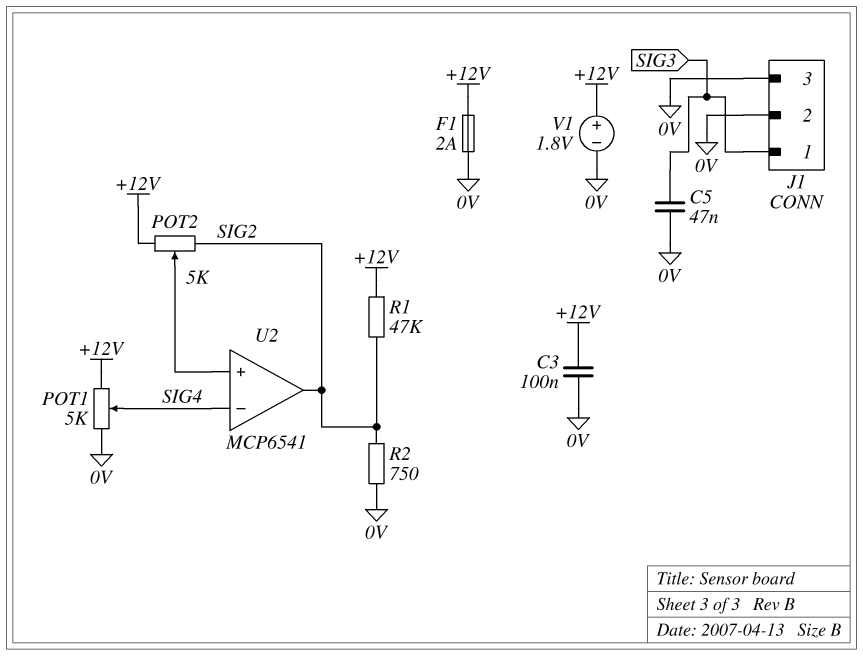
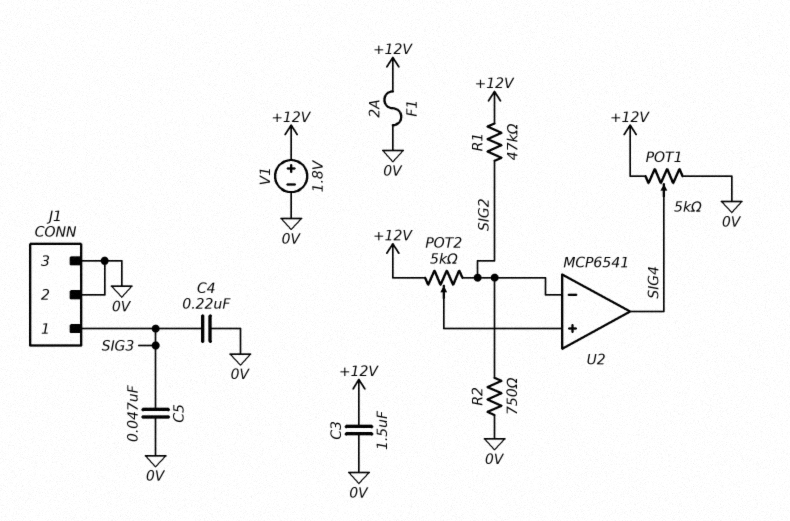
C3: 100nF (+12V, 0V) -> 1.5uF (+12V, 0V)
C4: none -> 220nF (0V, SIG3)
U2 pin in-: SIG4 -> SIG2
U2 pin out: SIG2 -> SIG4

